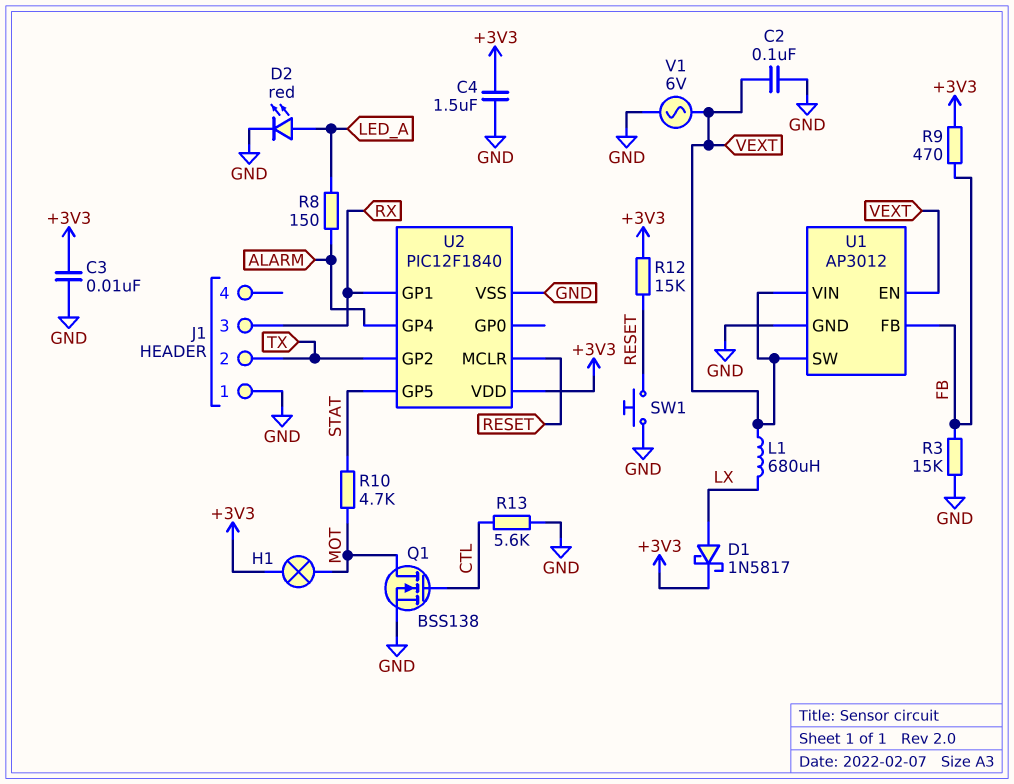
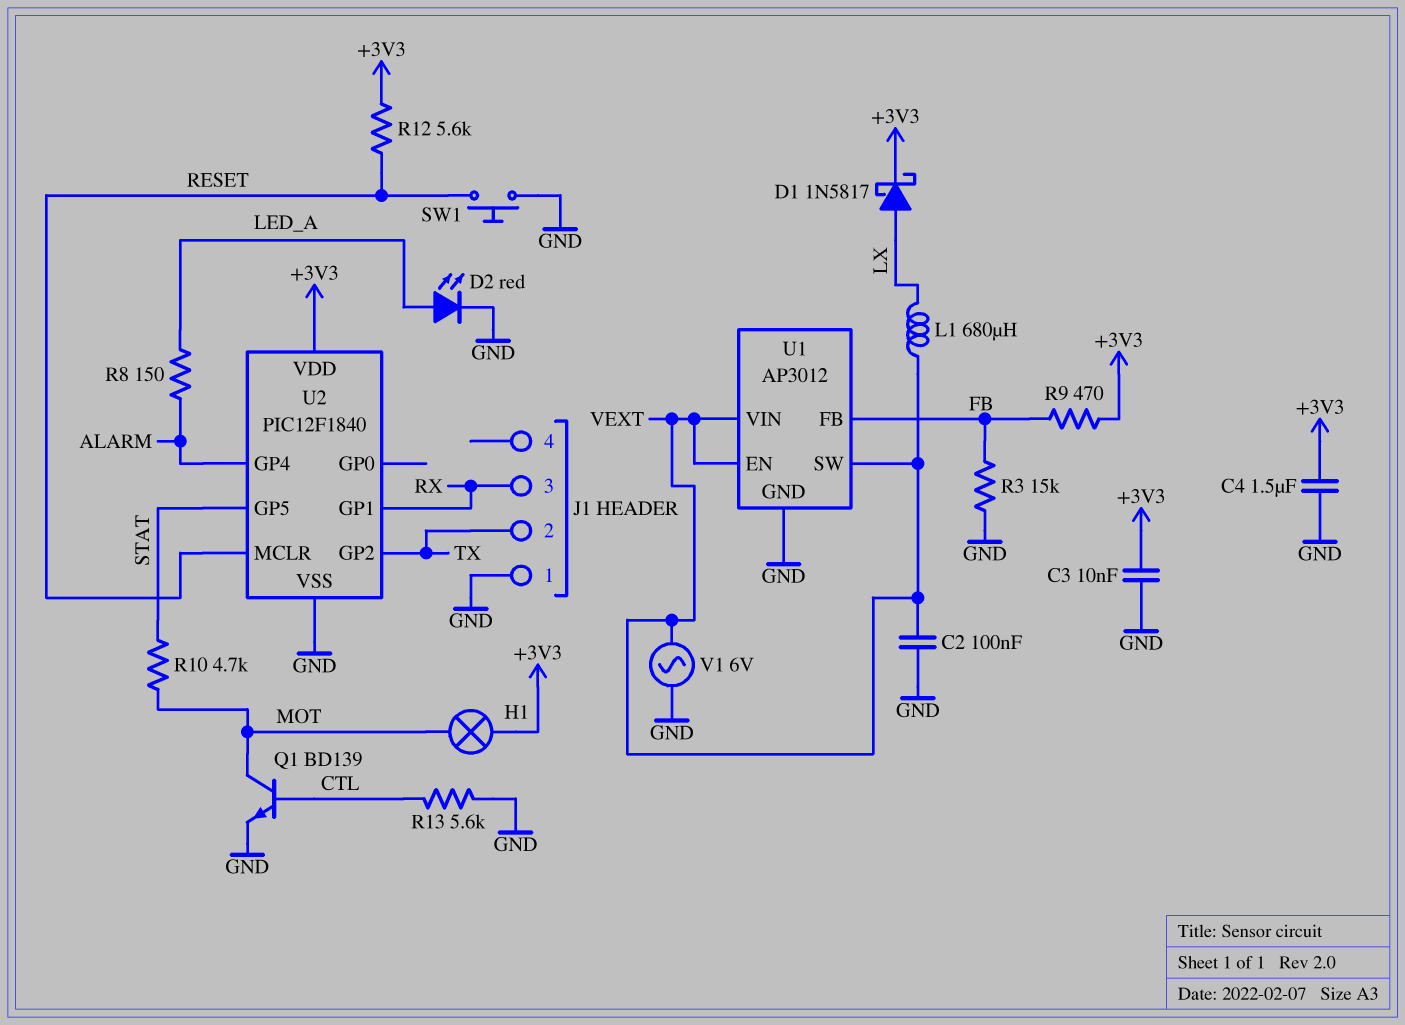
Q1: NMOS BSS138 (G CTL, D MOT, S GND) -> NPN BD139 (B CTL, C MOT, E GND)
R12: 15k (+3V3, RESET) -> 5.6k (+3V3, RESET)

